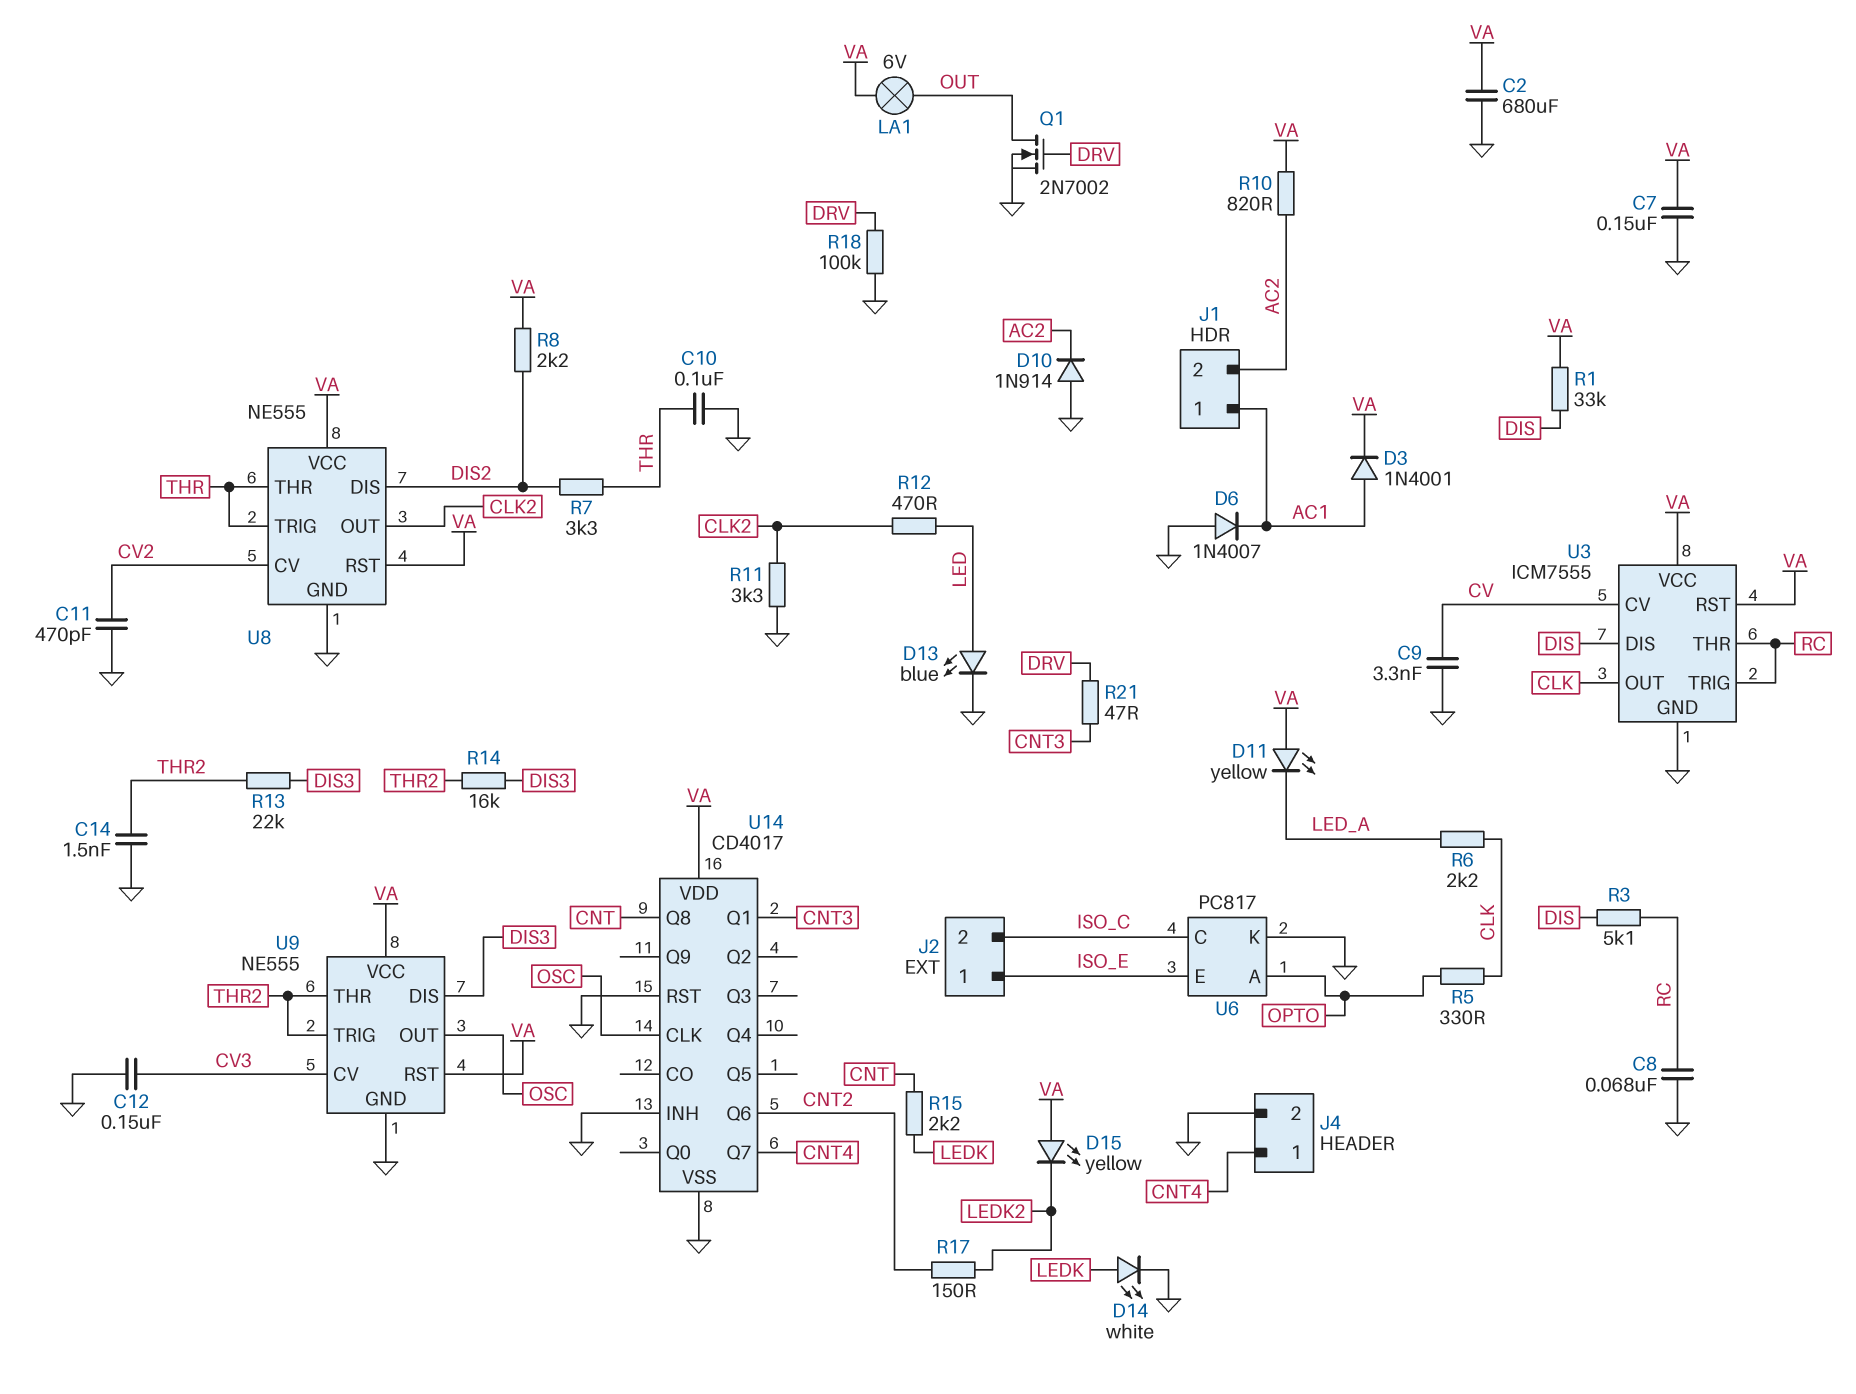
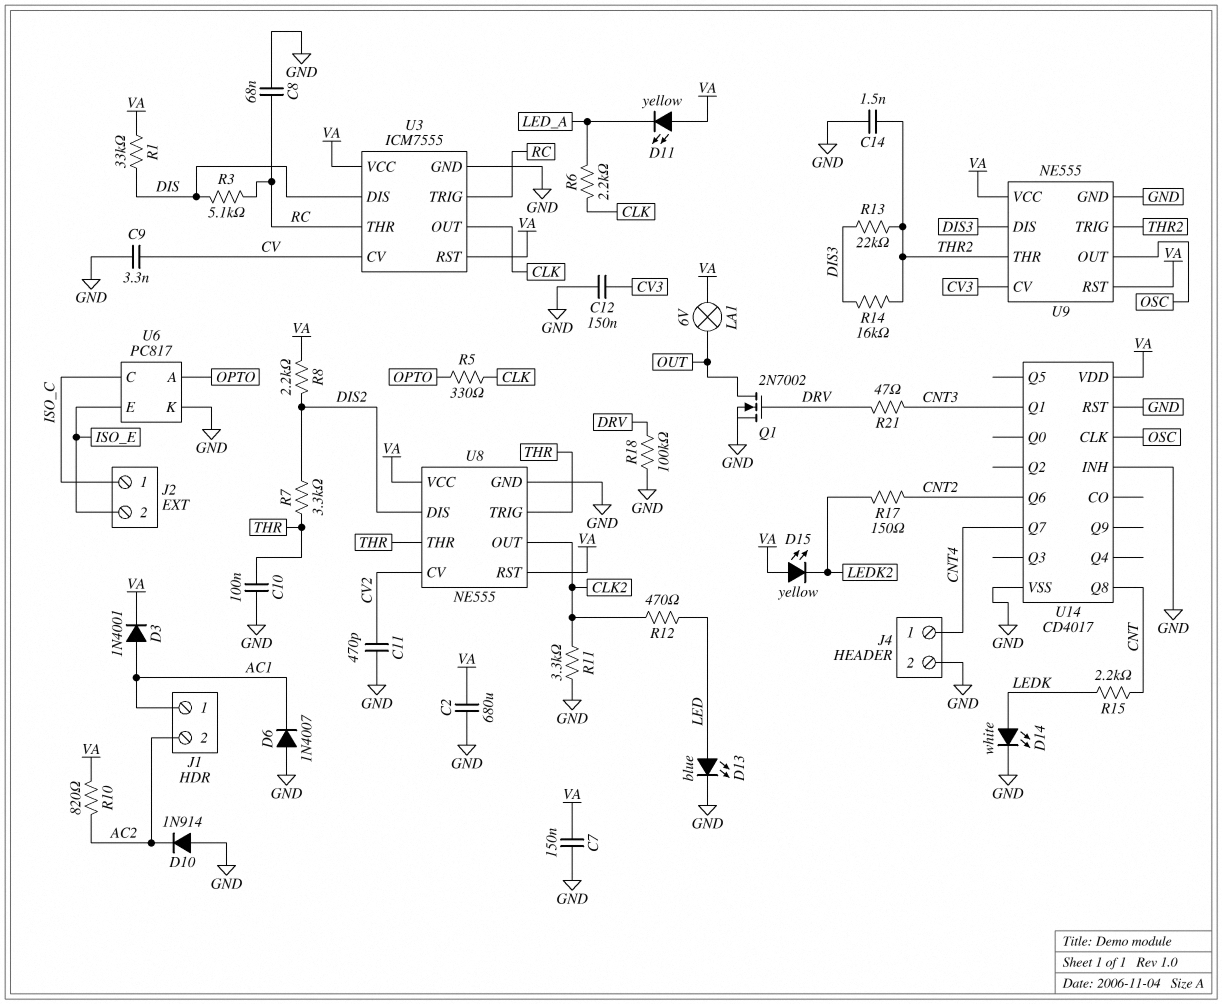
J2 pin 1: ISO_E -> ISO_C
J2 pin 2: ISO_C -> ISO_E

